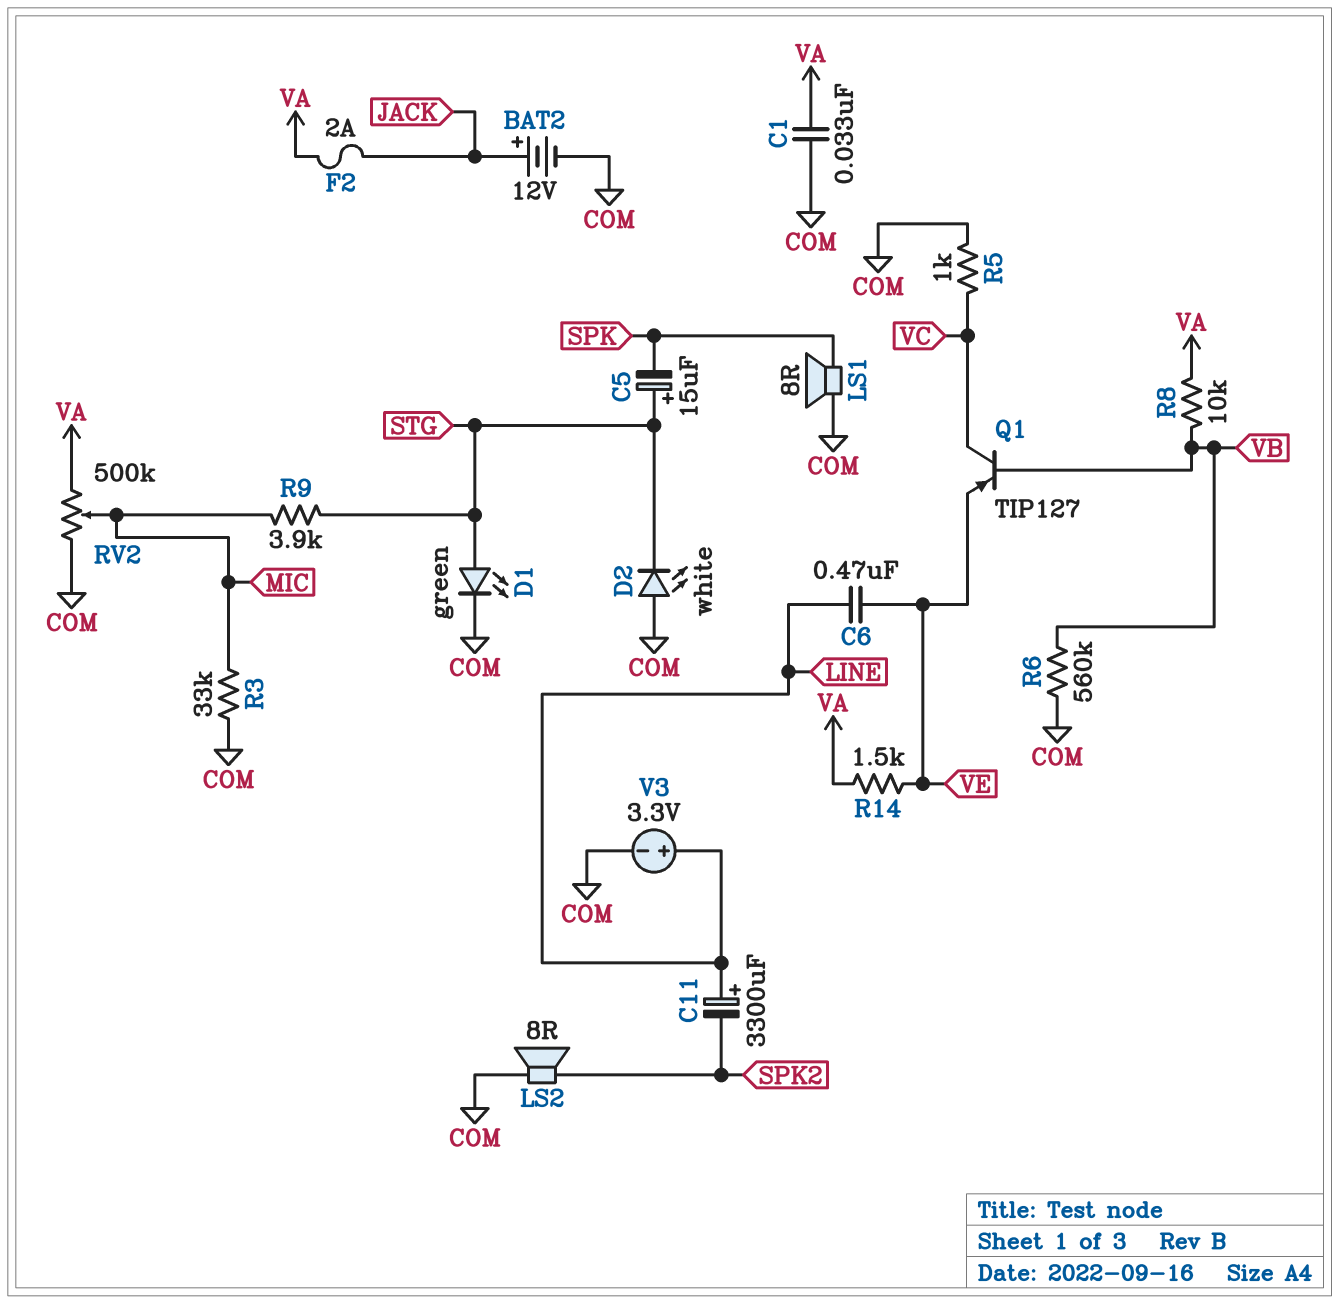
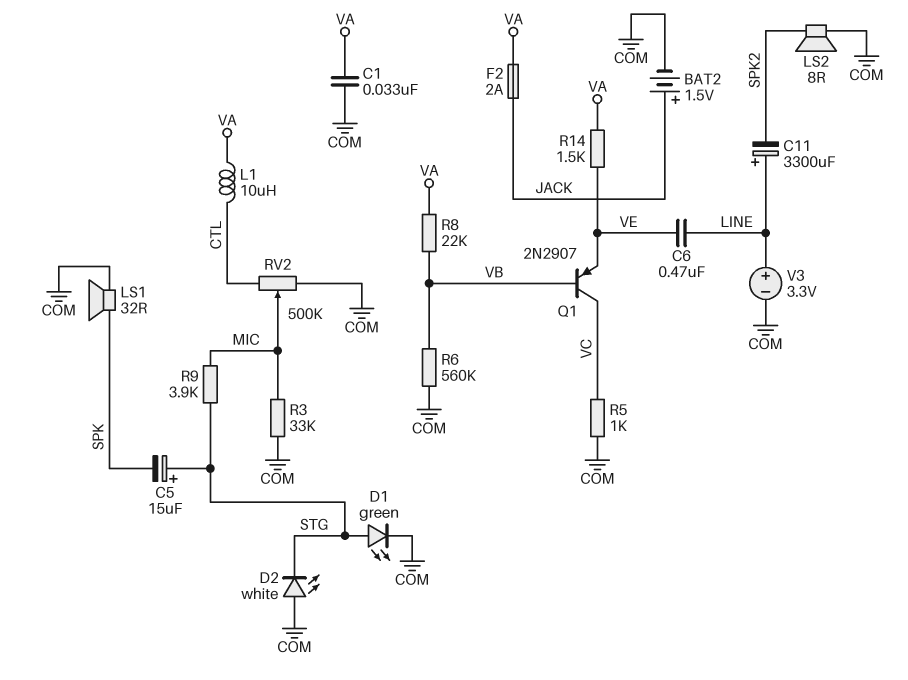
BAT2: 12V (plus JACK, minus COM) -> 1.5V (plus JACK, minus COM)
L1: none -> 10uH (CTL, VA)
LS1: speaker 8R (COM, SPK) -> speaker 32R (COM, SPK)
Q1: PNP TIP127 (B VB, C VC, E VE) -> PNP 2N2907 (B VB, C VC, E VE)
R8: 10k (VA, VB) -> 22k (VA, VB)
RV2: 500k (COM, VA, wiper MIC) -> 500k (COM, CTL, wiper MIC)

